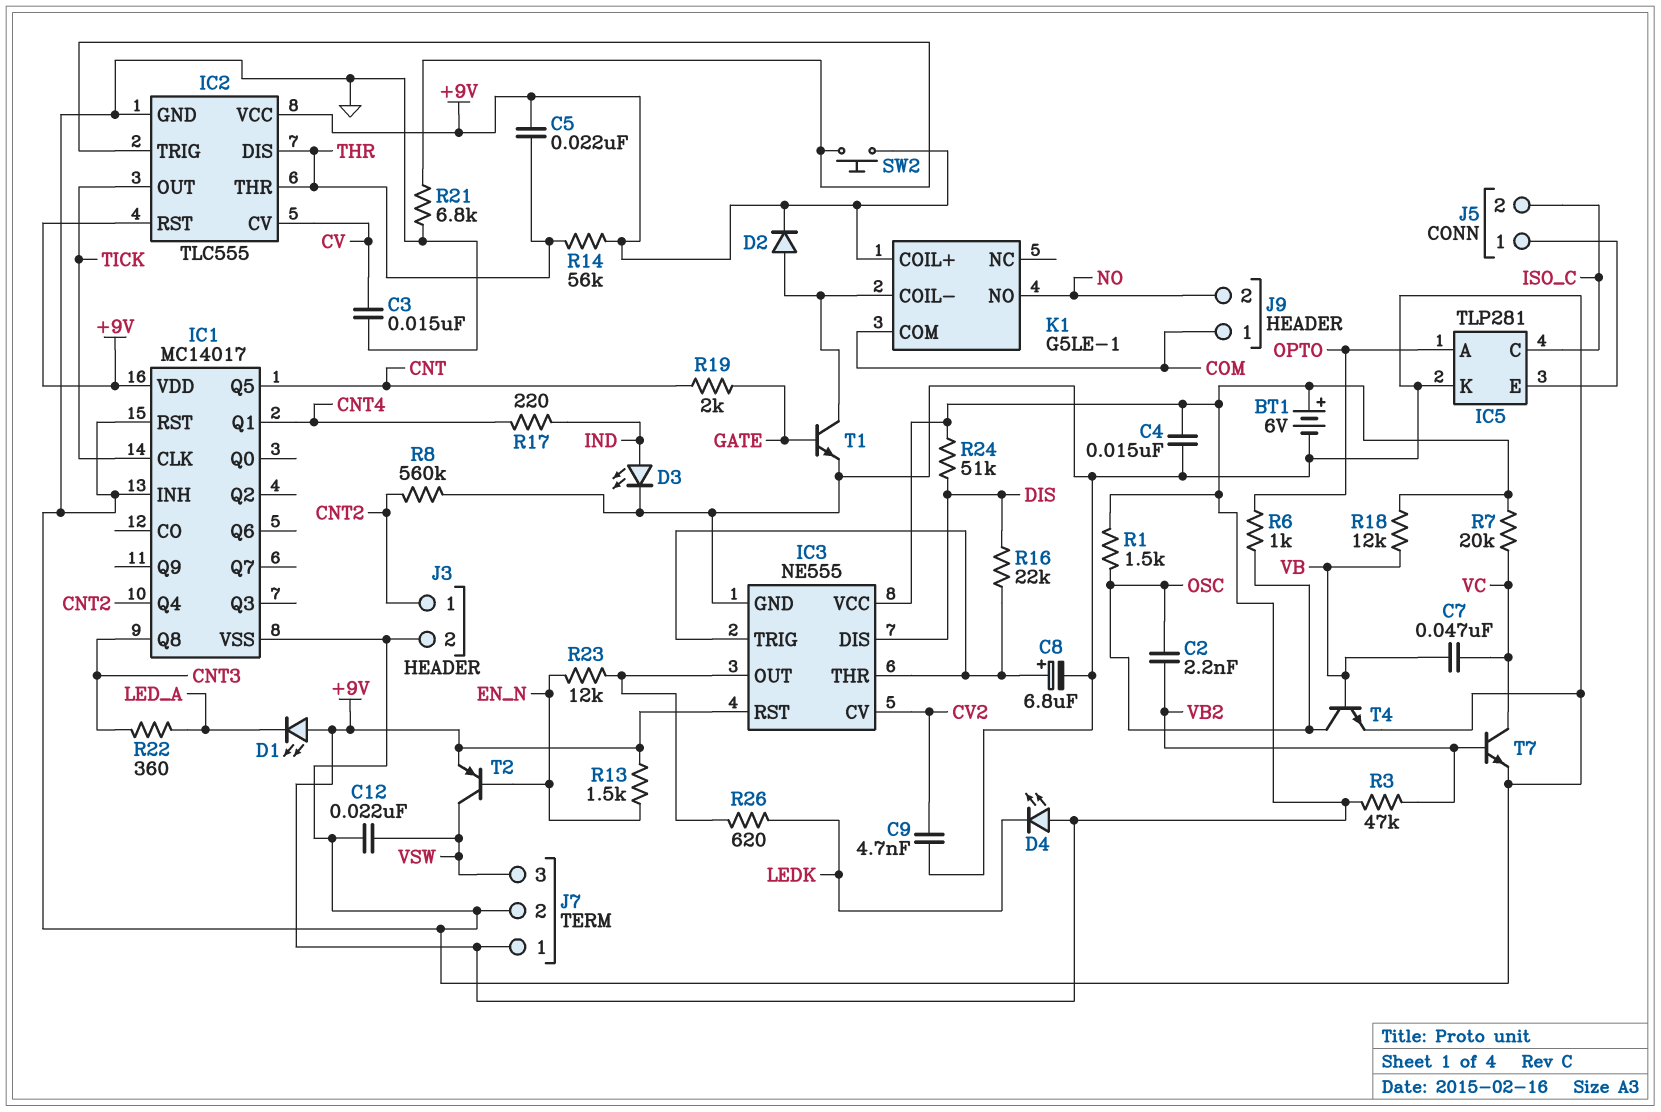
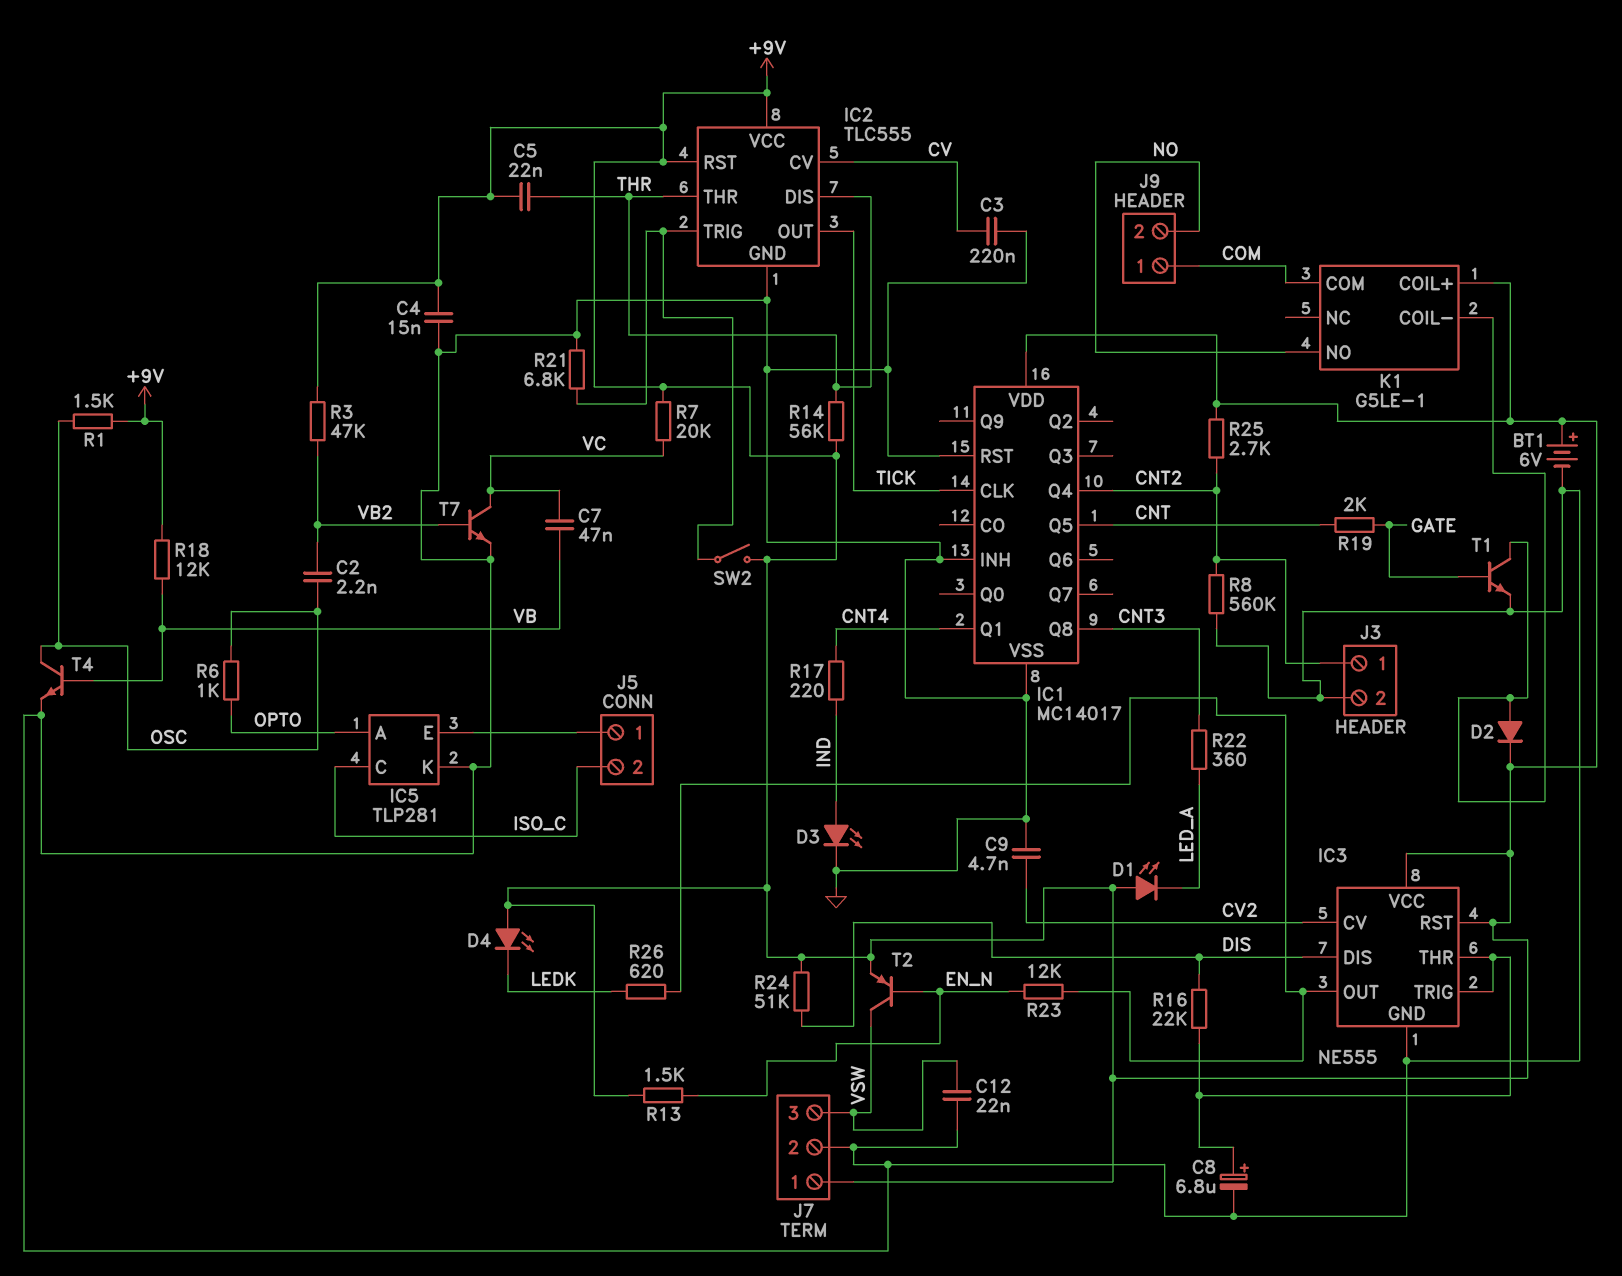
C3: 15nF (CV, GND) -> 220nF (CV, GND)
R25: none -> 2.7k (+9V, CNT2)
SW2: button (+9V, IC2/TRIG) -> switch (+9V, IC2/TRIG)

